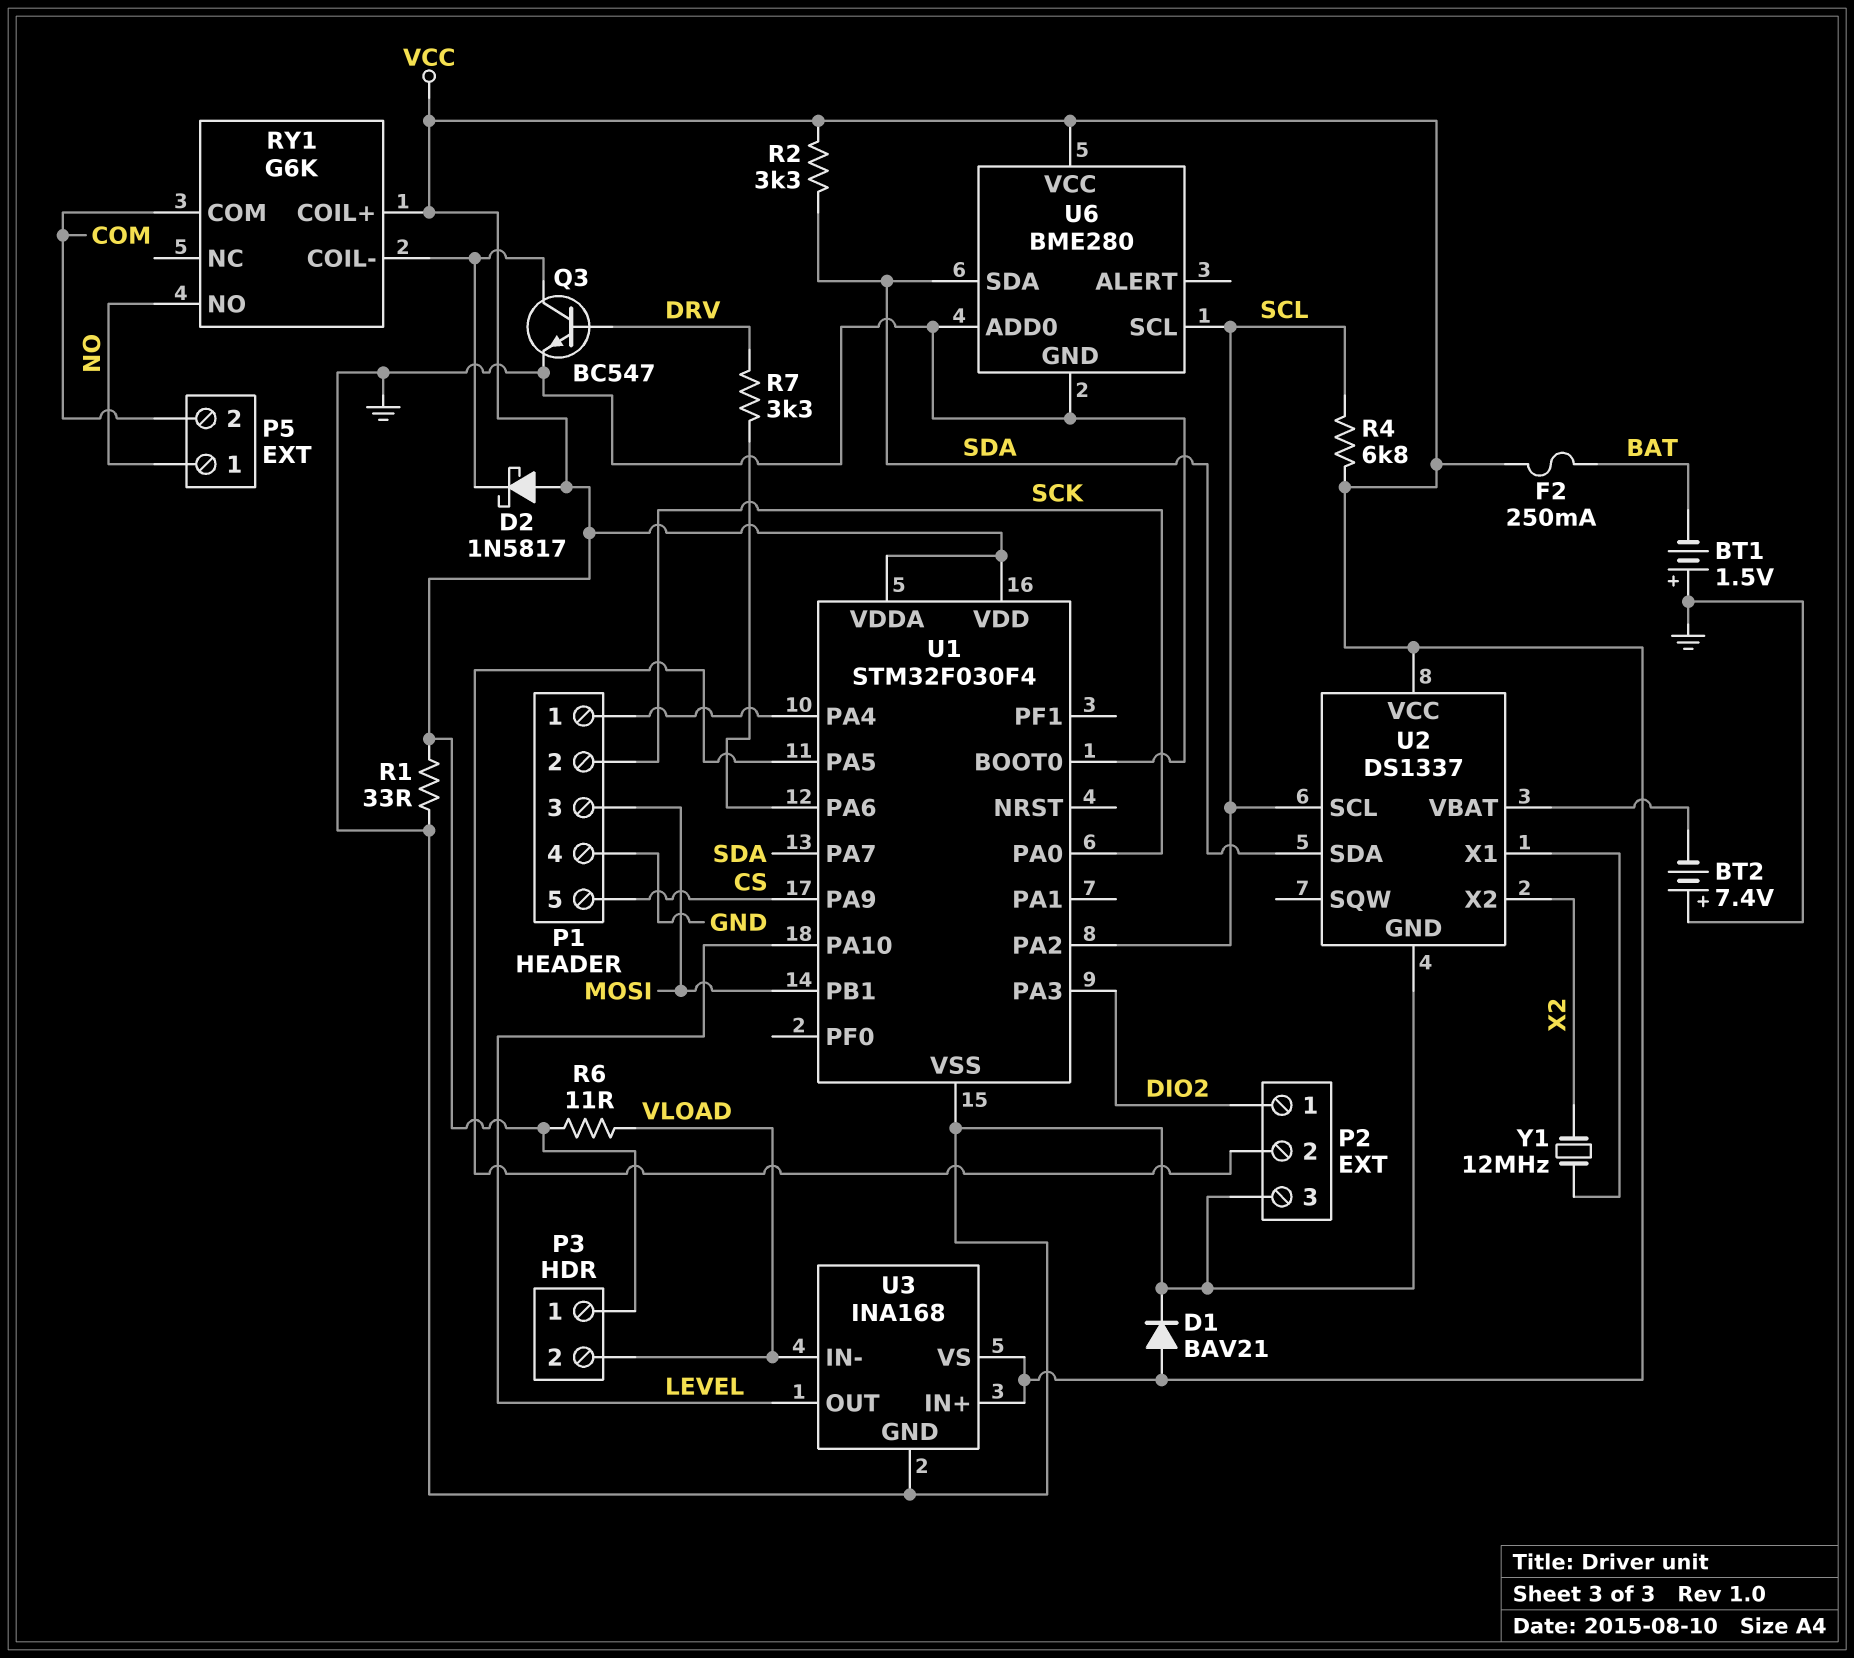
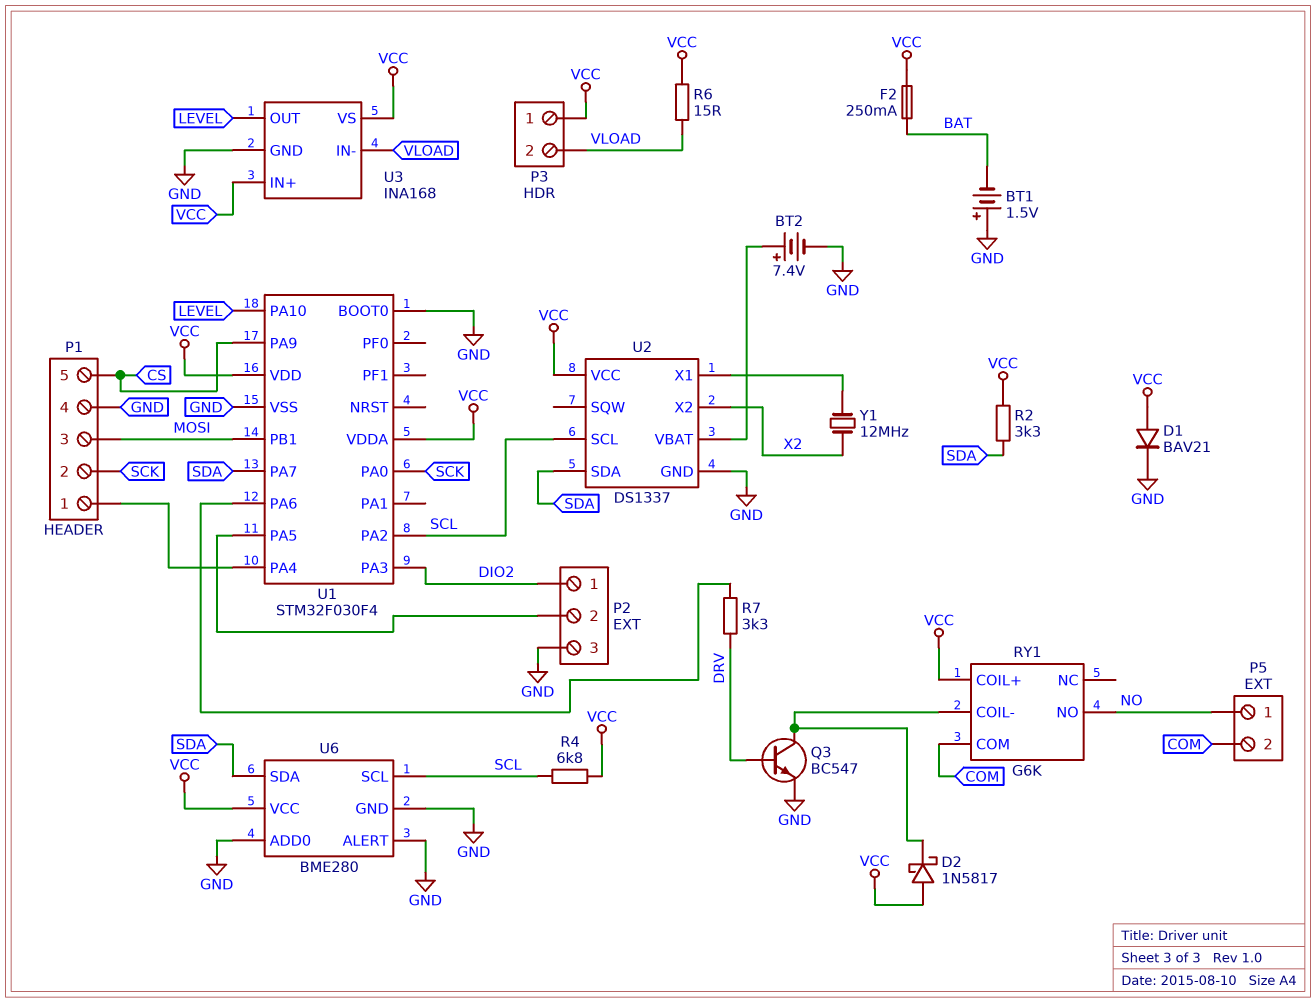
BT2: 7.4V (plus GND, minus U2/VBAT) -> 7.4V (plus U2/VBAT, minus GND)
R1: 33 (GND, VCC) -> none
R6: 11 (VCC, VLOAD) -> 15 (VCC, VLOAD)
U6 pin ALERT: none -> GND

